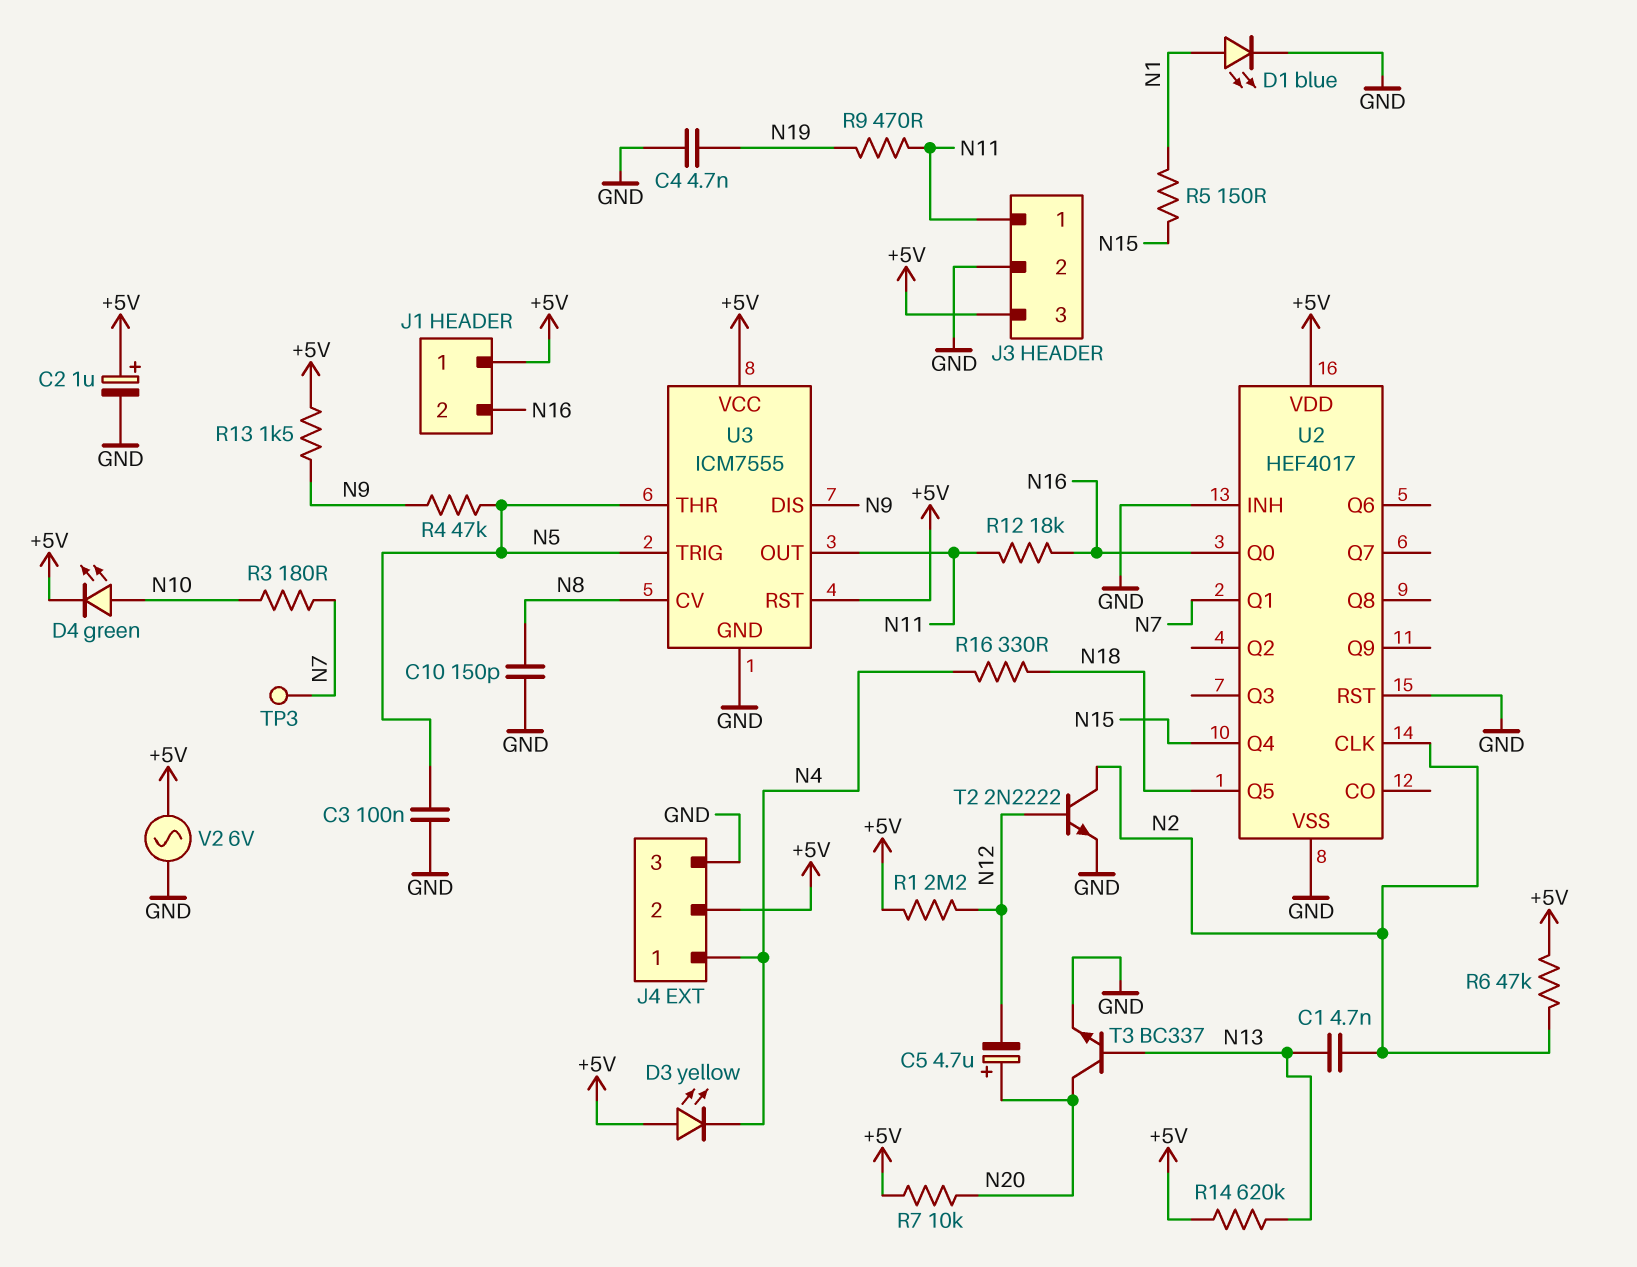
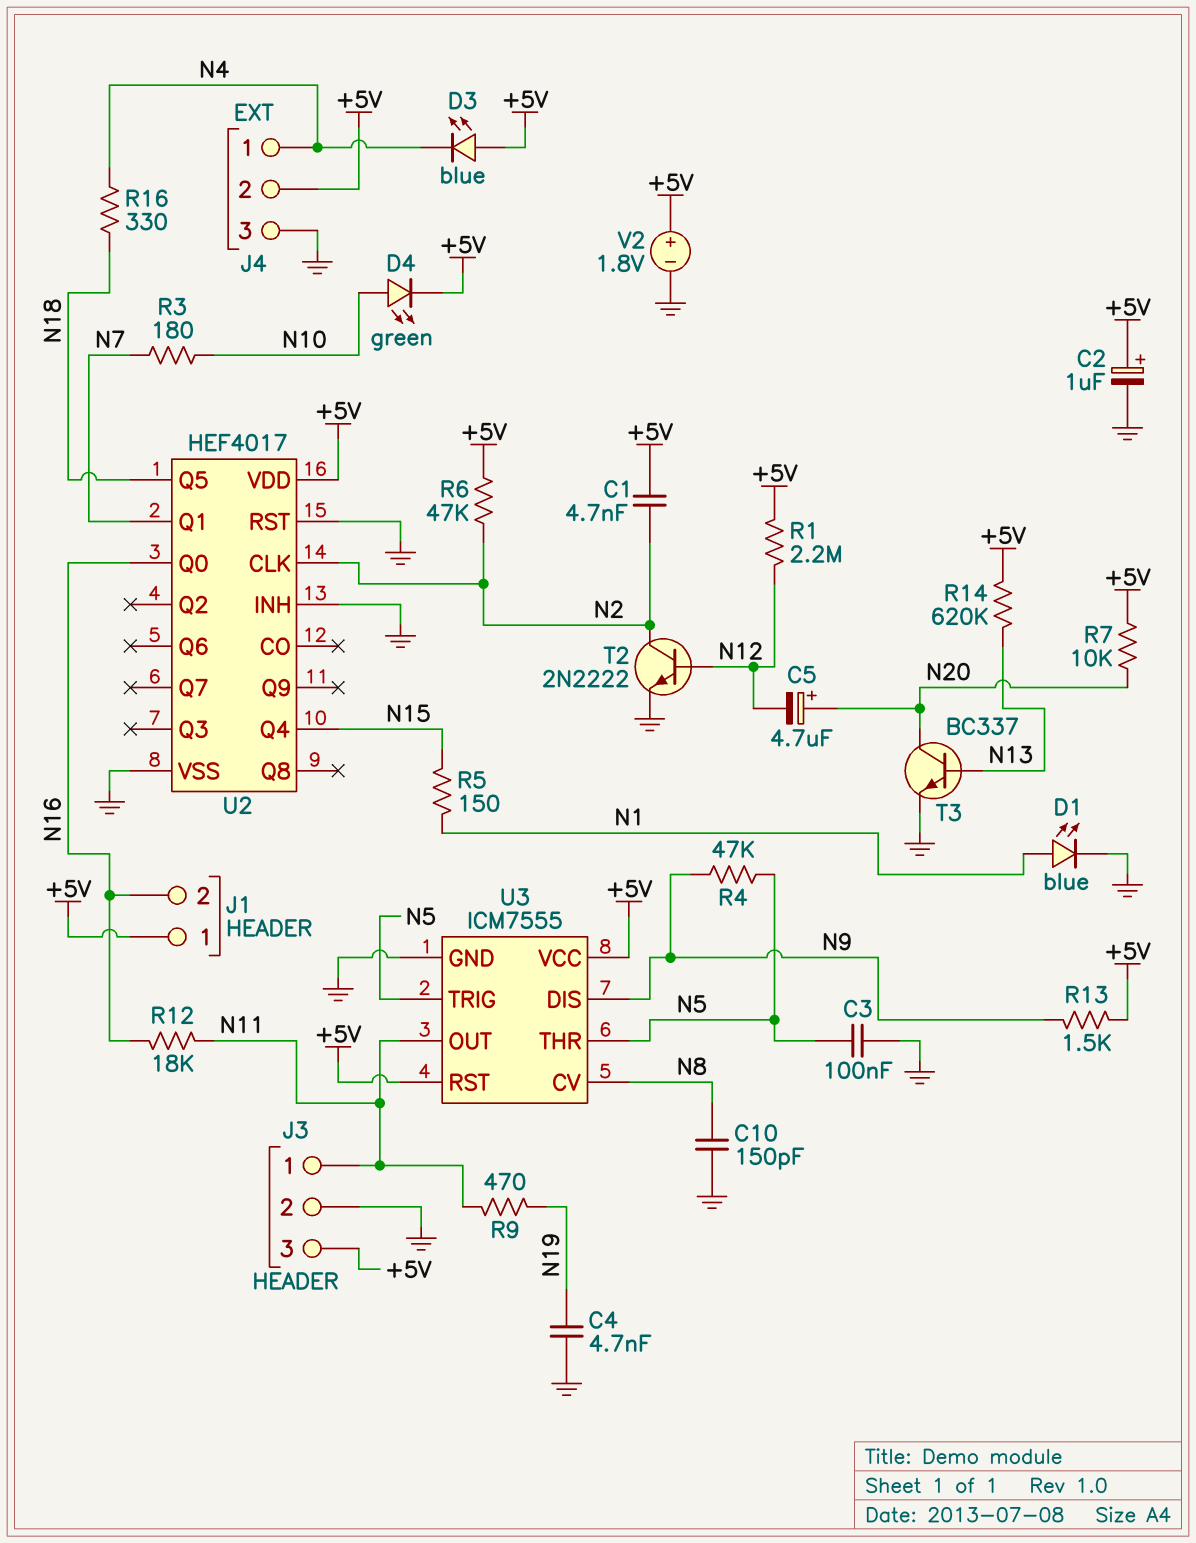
C1: 4.7nF (N2, N13) -> 4.7nF (+5V, N2)
D3: LED yellow (A +5V, K N4) -> LED blue (A +5V, K N4)
TP3: test point (N7) -> none
V2: AC 6V (+5V, GND) -> 1.8V (plus +5V, minus GND)

